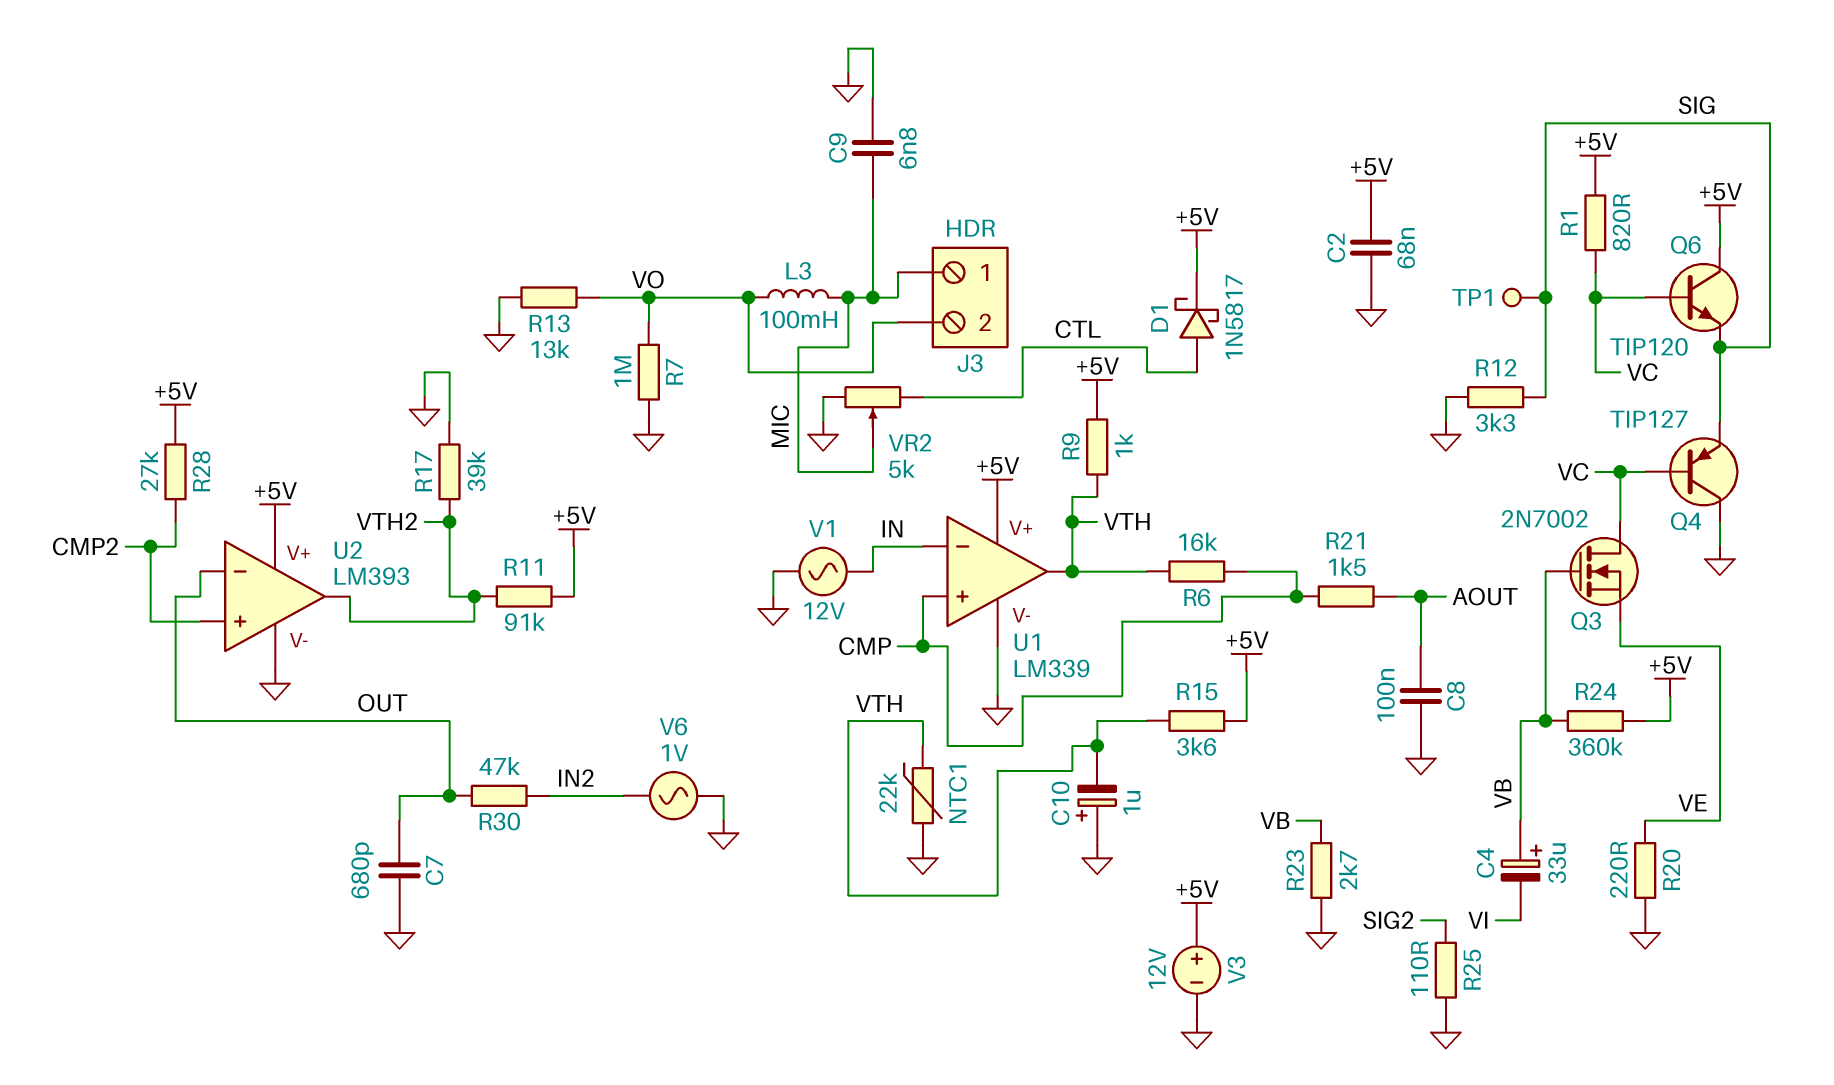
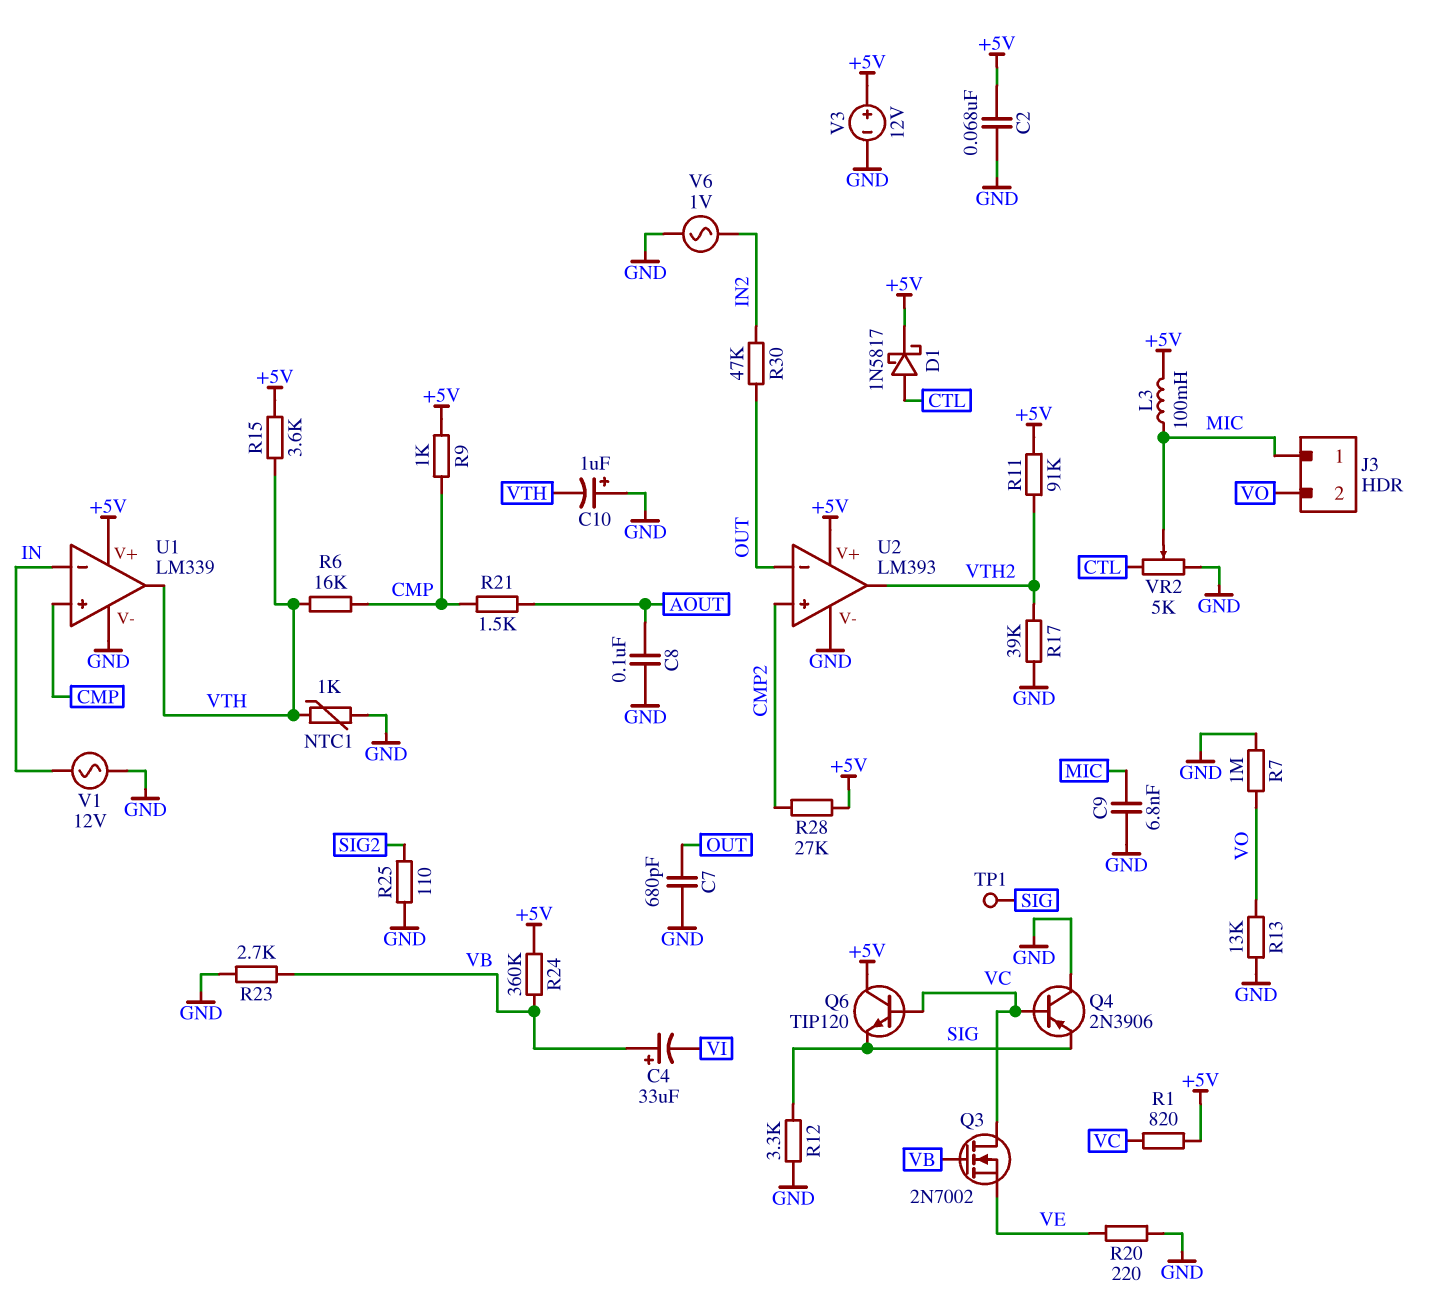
L3: 100mH (MIC, VO) -> 100mH (+5V, MIC)
NTC1: 22k (GND, VTH) -> 1k (GND, VTH)
Q4: PNP TIP127 (B VC, C GND, E SIG) -> PNP 2N3906 (B VC, C GND, E SIG)
R9: 1k (+5V, VTH) -> 1k (+5V, CMP)

